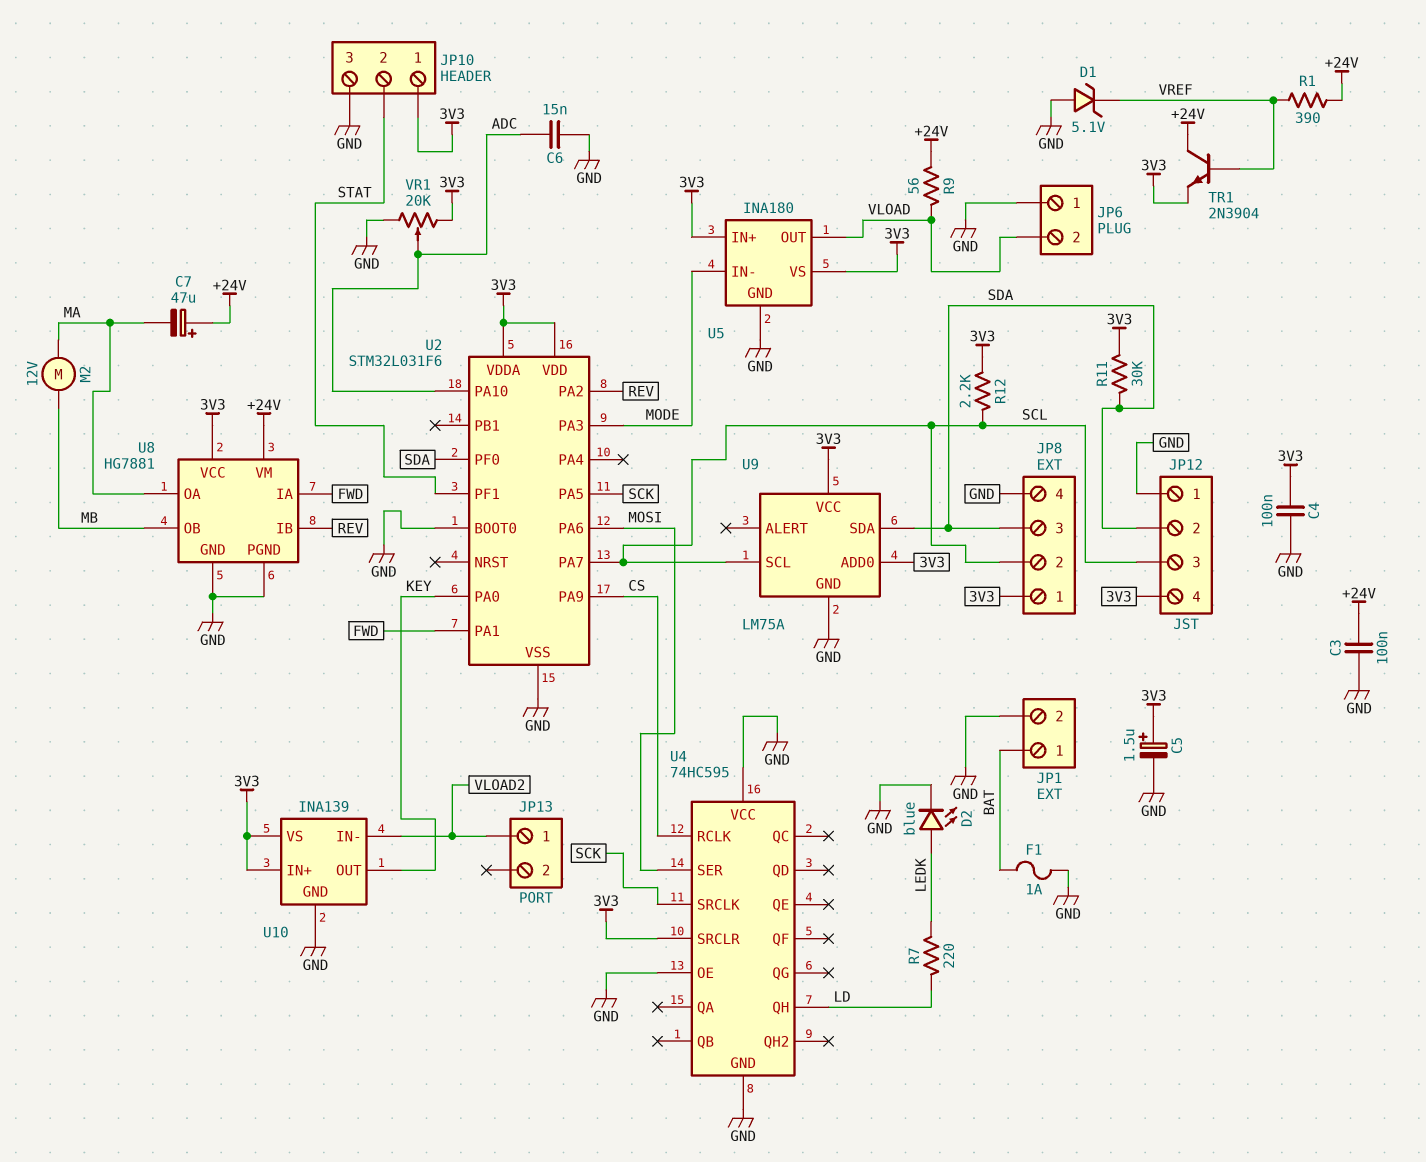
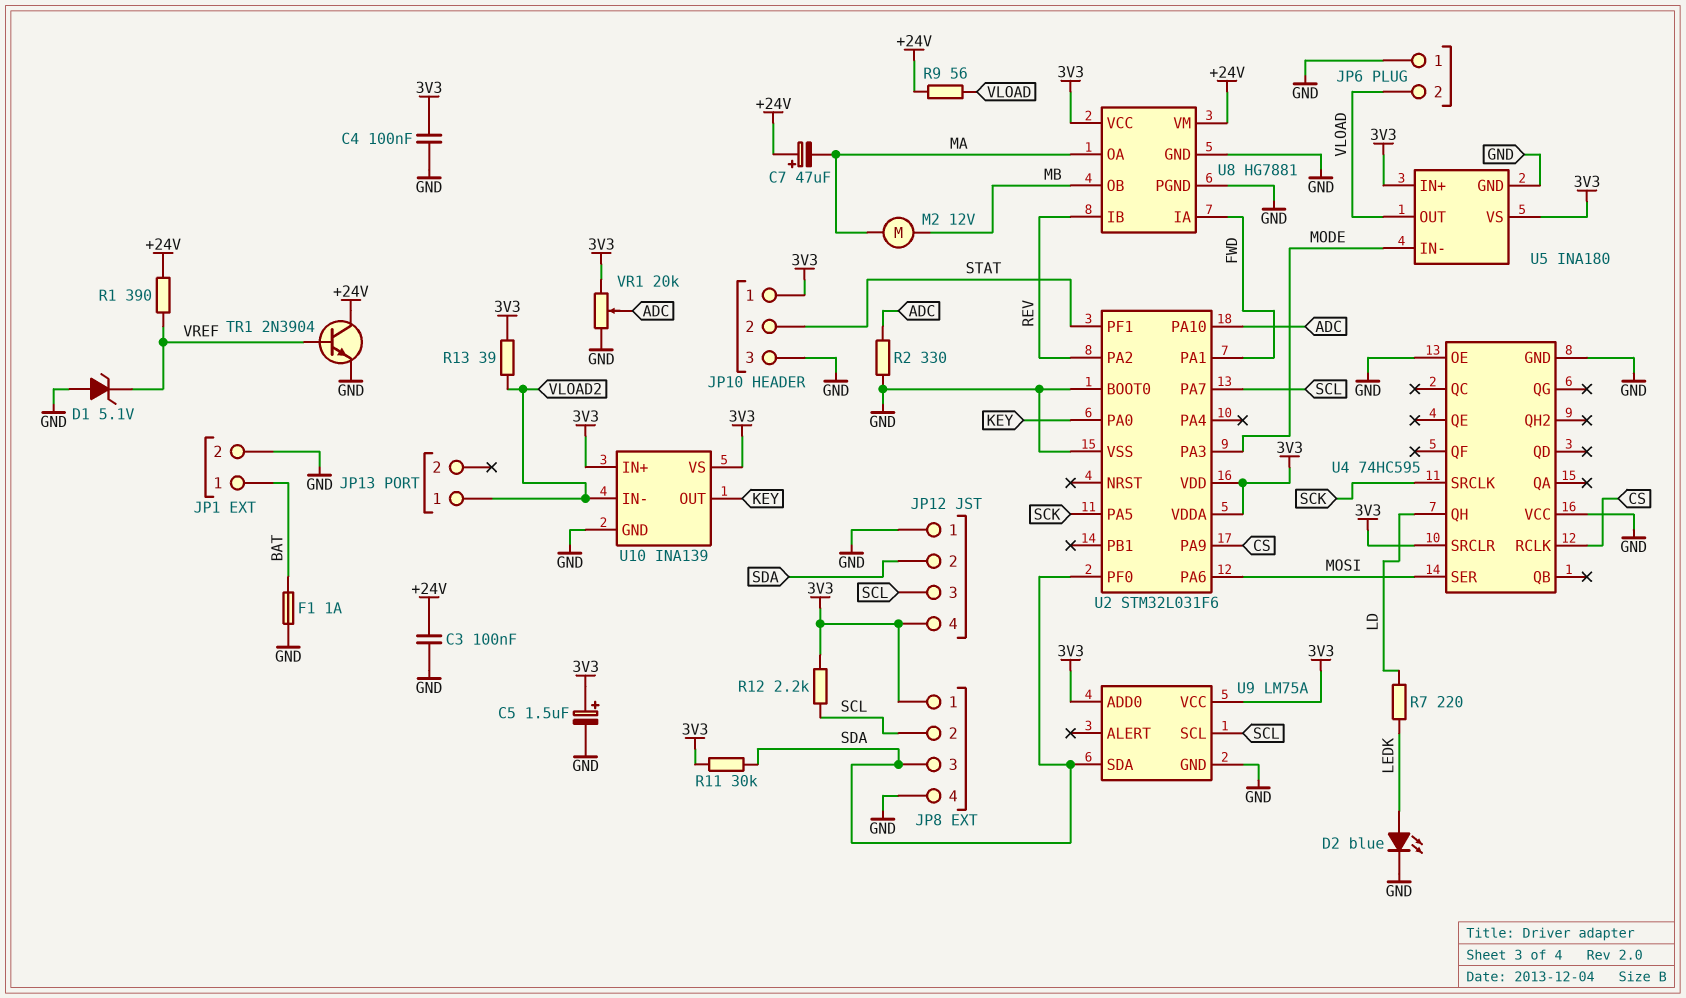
C6: 15nF (ADC, GND) -> none
R2: none -> 330 (ADC, GND)
R13: none -> 39 (3V3, VLOAD2)
TR1: NPN 2N3904 (B VREF, C +24V, E 3V3) -> NPN 2N3904 (B VREF, C +24V, E GND)

